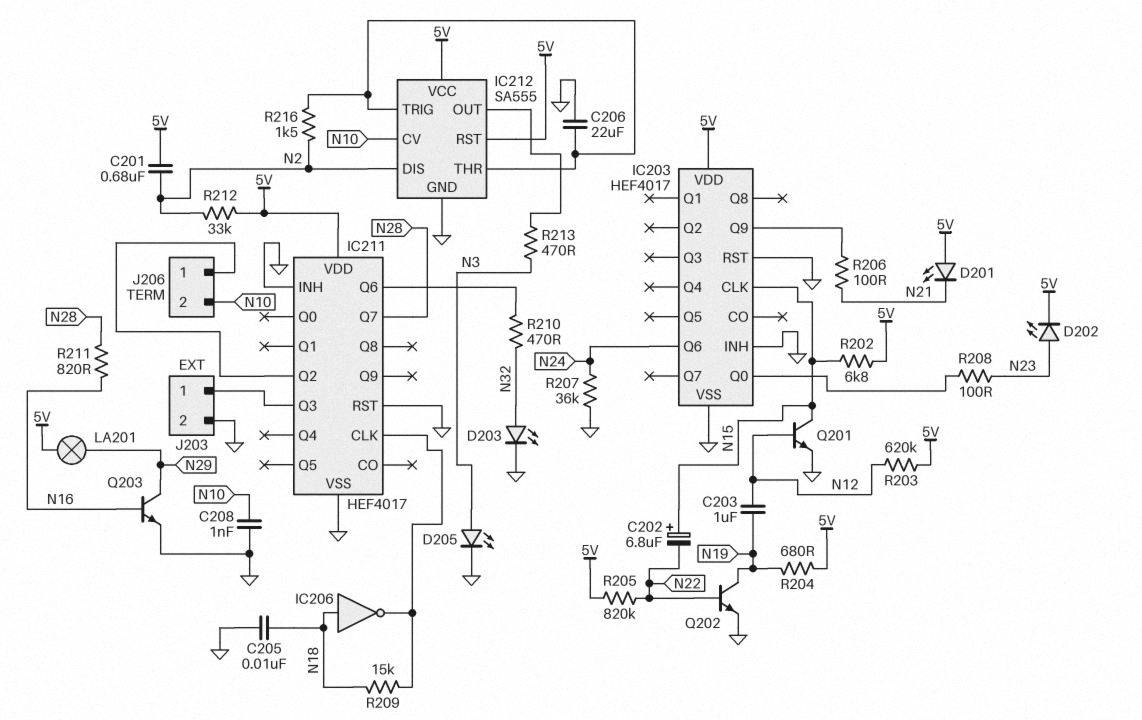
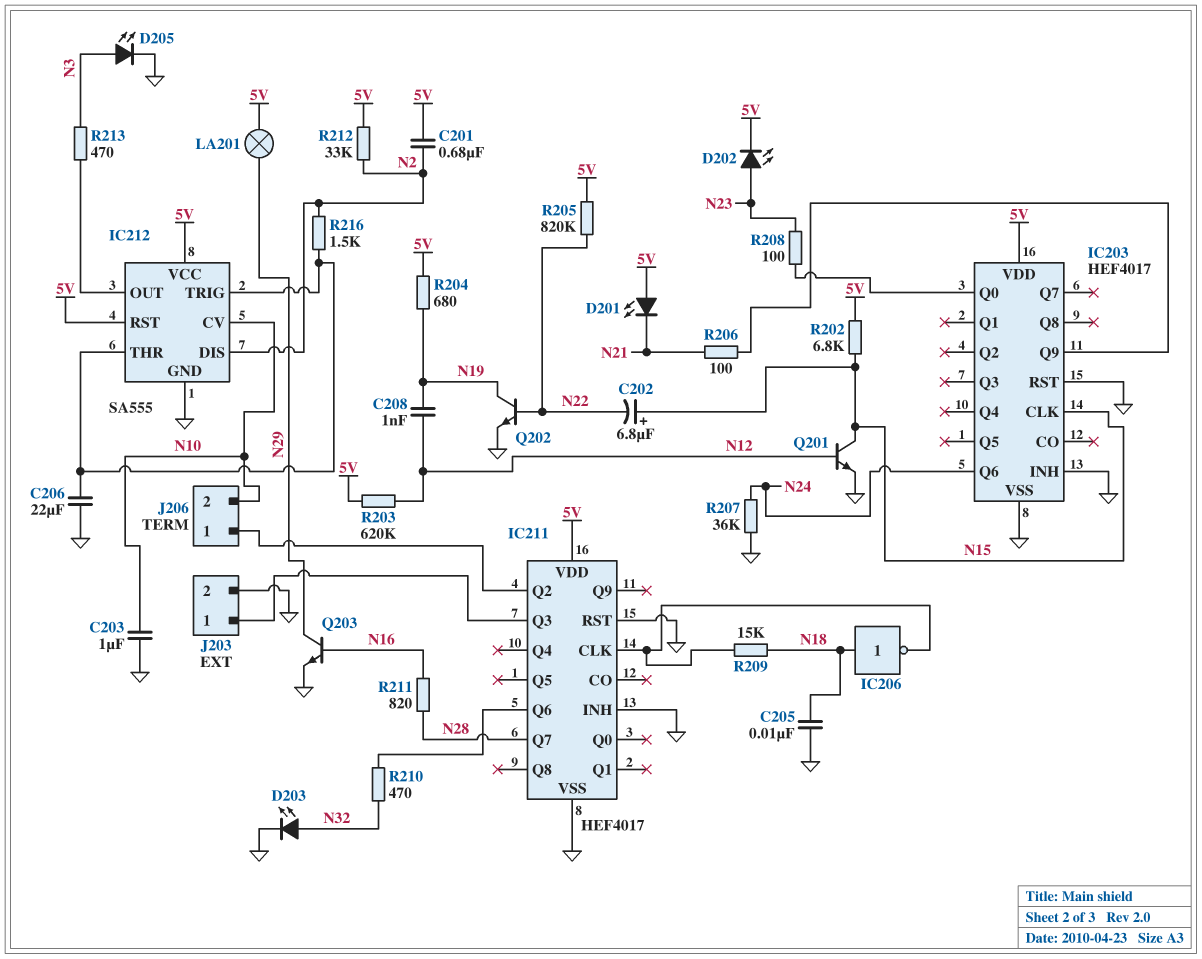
C203: 1uF (N12, N19) -> 1uF (GND, N10)
C208: 1nF (GND, N10) -> 1nF (N12, N19)

